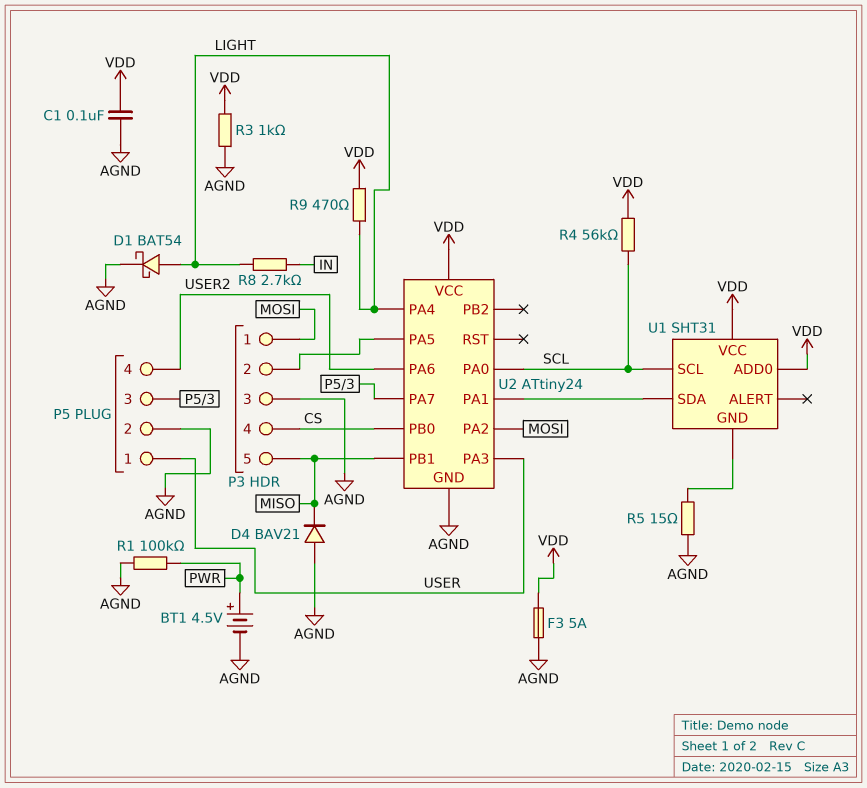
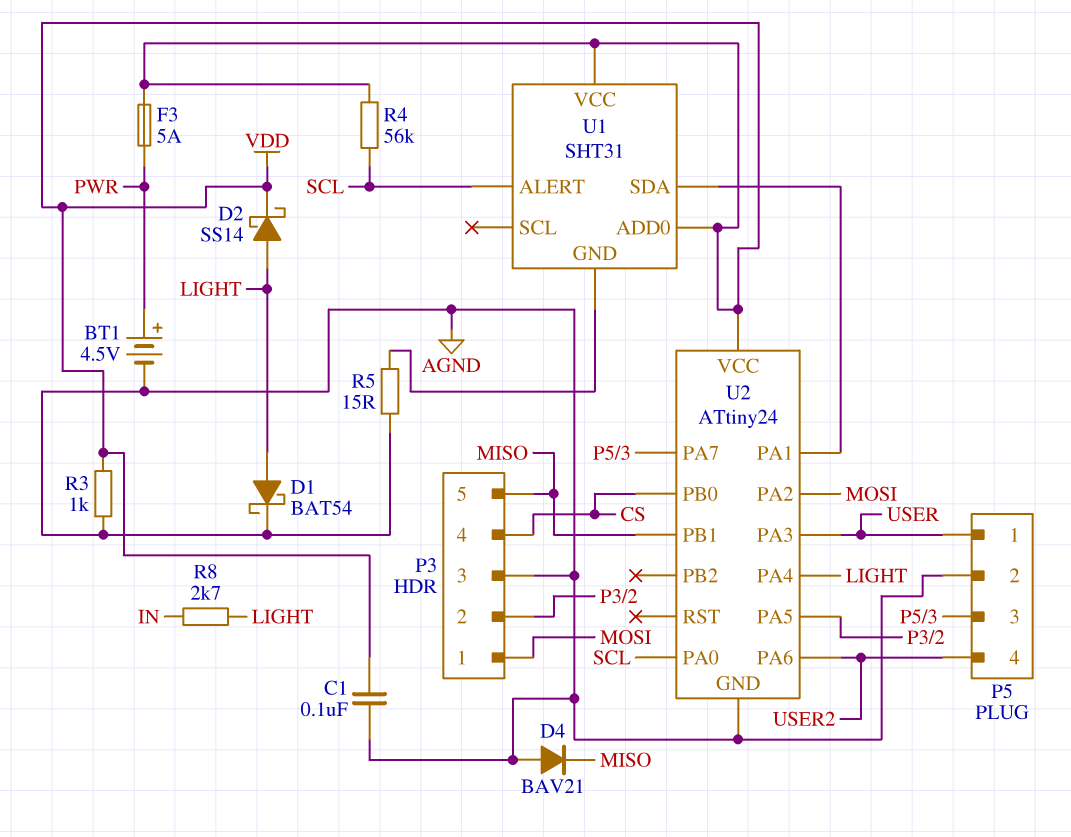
D2: none -> schottky SS14 (A LIGHT, K VDD)
F3: 5A (AGND, VDD) -> 5A (PWR, VDD)
R1: 100k (AGND, PWR) -> none
R9: 470 (LIGHT, VDD) -> none
U1 pin ALERT: none -> SCL
U1 pin SCL: SCL -> none

